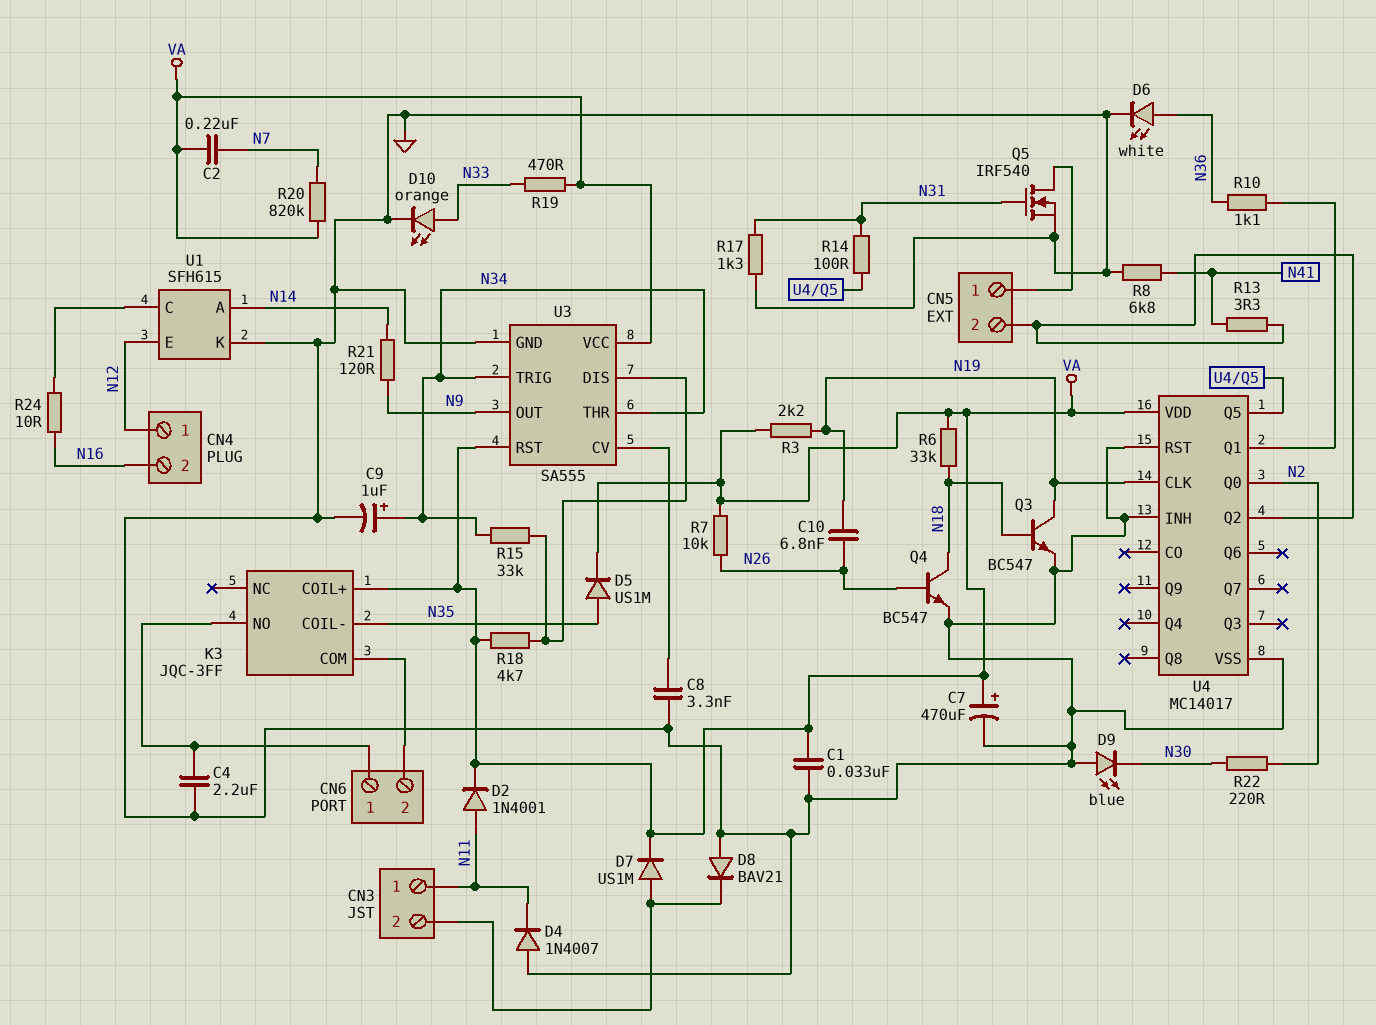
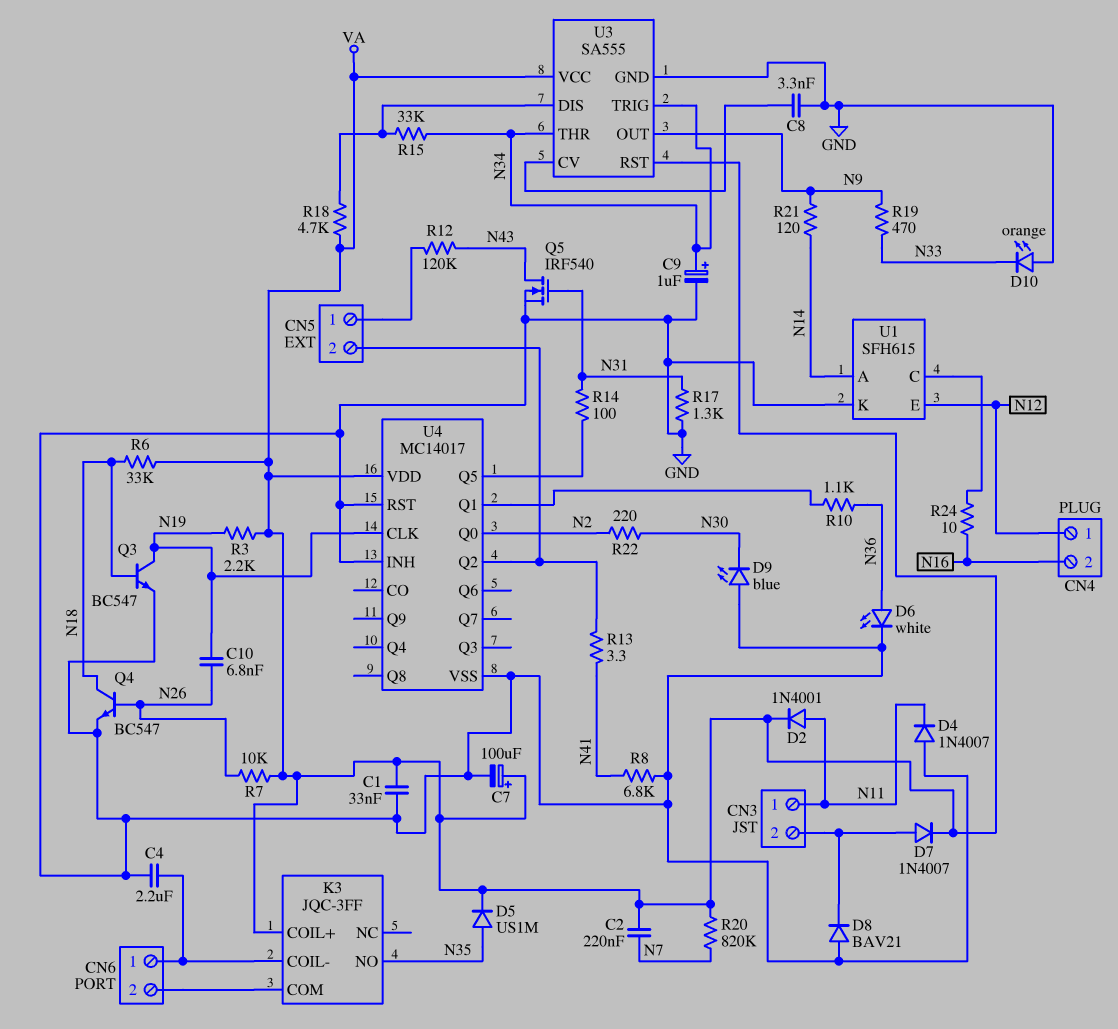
C7: 470uF (plus VA, minus GND) -> 100uF (plus VA, minus GND)
D7: diode US1M (A CN3/2, K VA) -> diode 1N4007 (A CN3/2, K VA)
D10: LED orange (A N33, K GND) -> LED orange (A GND, K N33)
K3 pin COIL-: N35 -> CN6/1
K3 pin NO: CN6/1 -> N35
Q5: NMOS IRF540 (G N31, D CN5/1, S GND) -> NMOS IRF540 (G N31, D N43, S GND)
R12: none -> 120k (CN5/1, N43)
R19: 470 (N33, VA) -> 470 (N9, N33)

